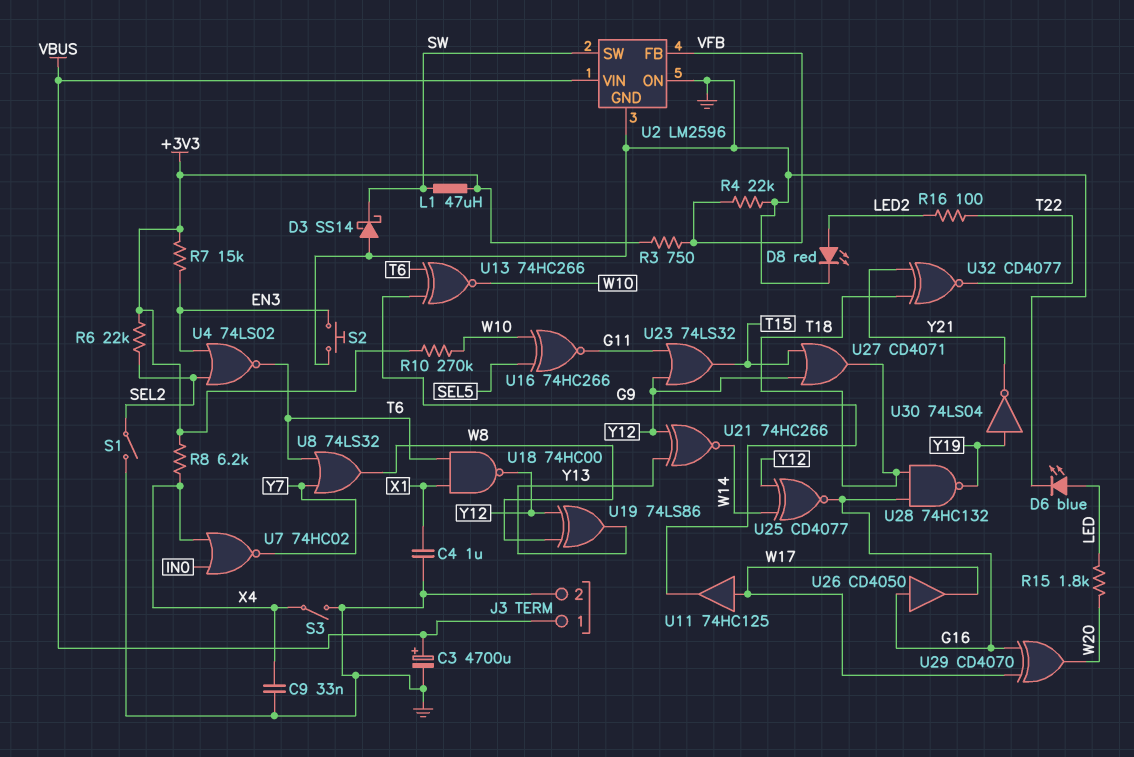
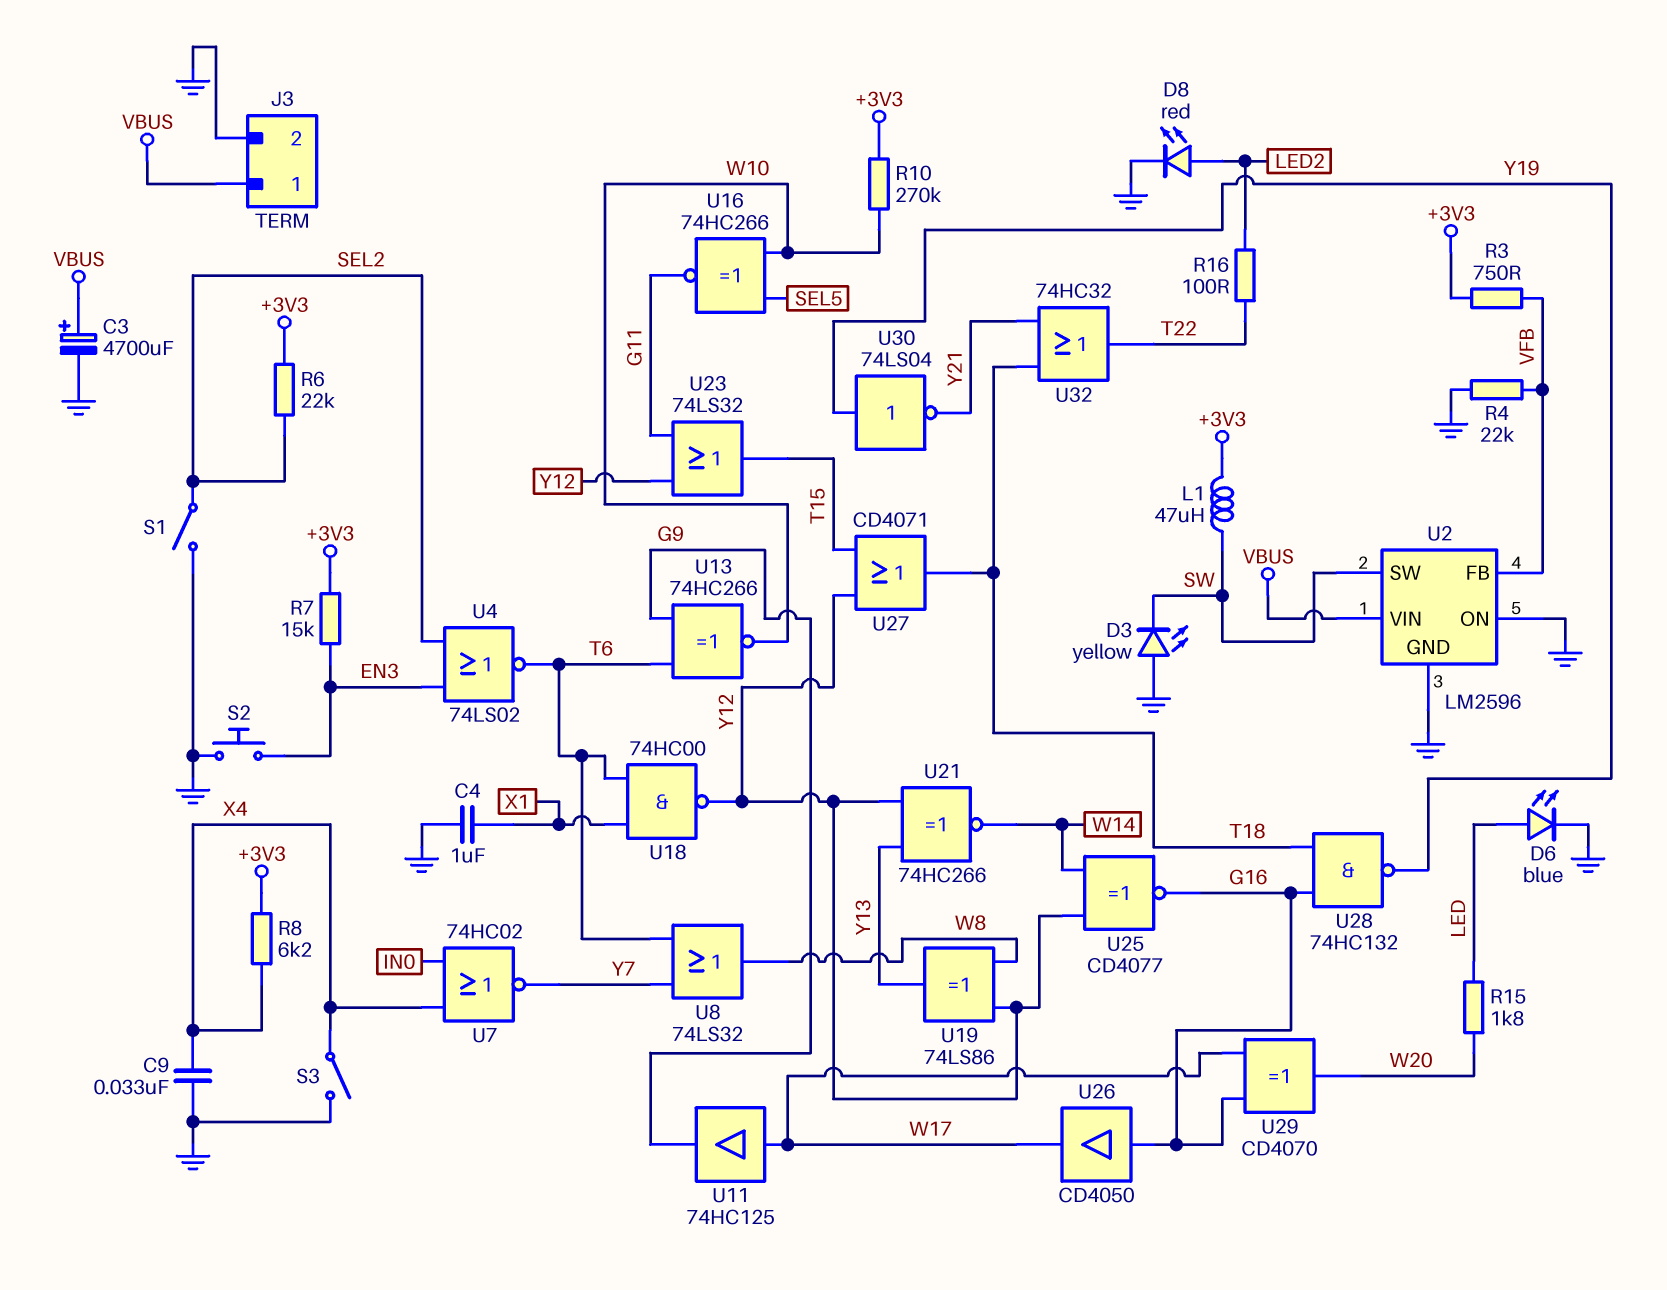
D3: schottky SS14 (A GND, K SW) -> LED yellow (A GND, K SW)
U32: XNOR CD4077 (in T18, in Y21, out T22) -> OR 74HC32 (in T18, in Y21, out T22)

